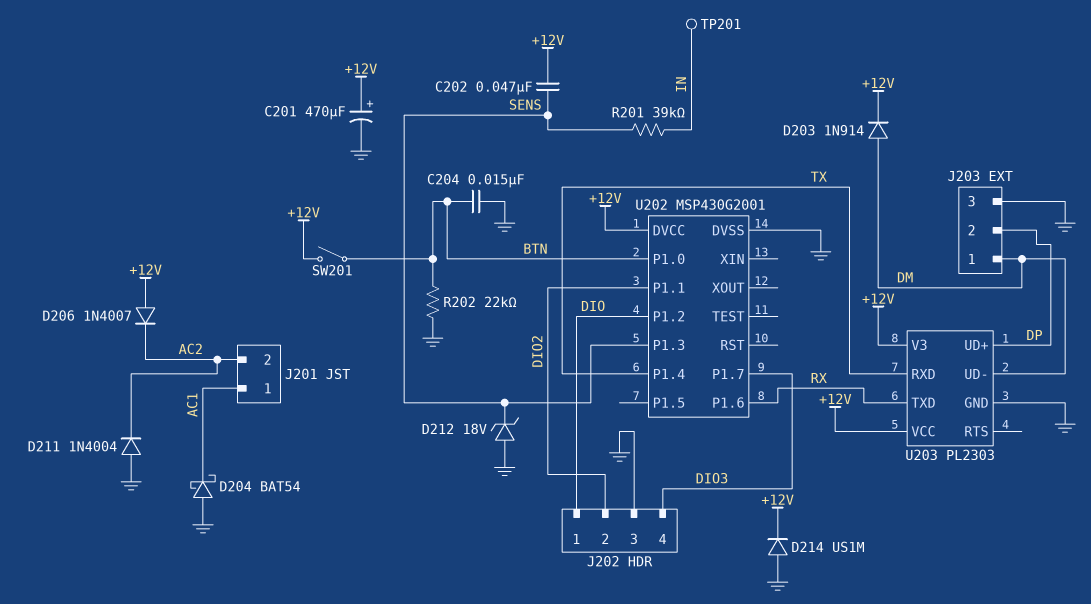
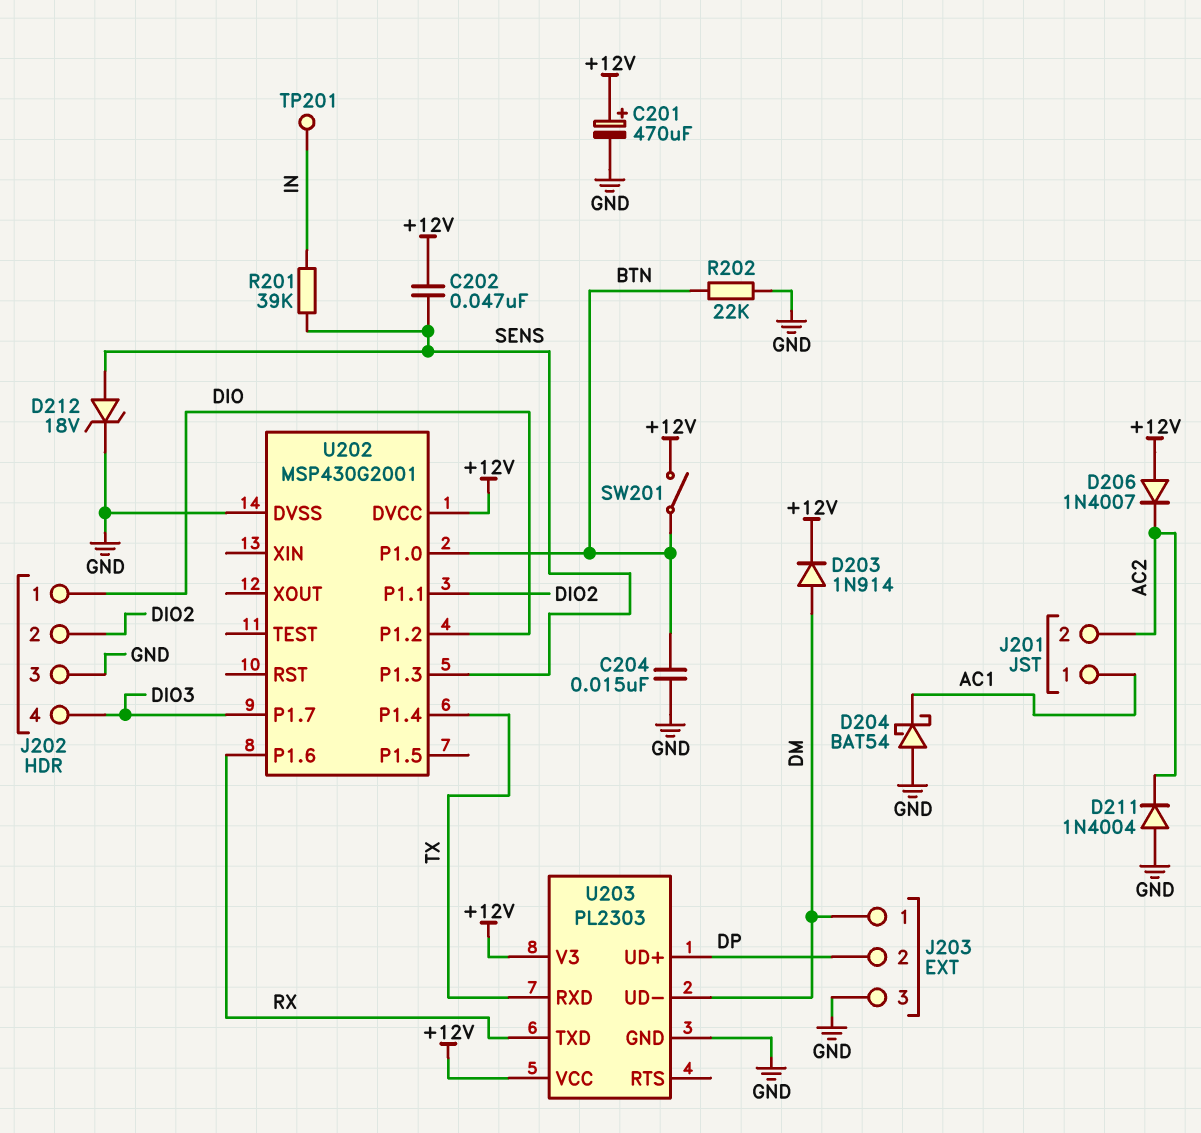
D212: zener 18V (A GND, K SENS) -> zener 18V (A SENS, K GND)
D214: diode US1M (A GND, K +12V) -> none

